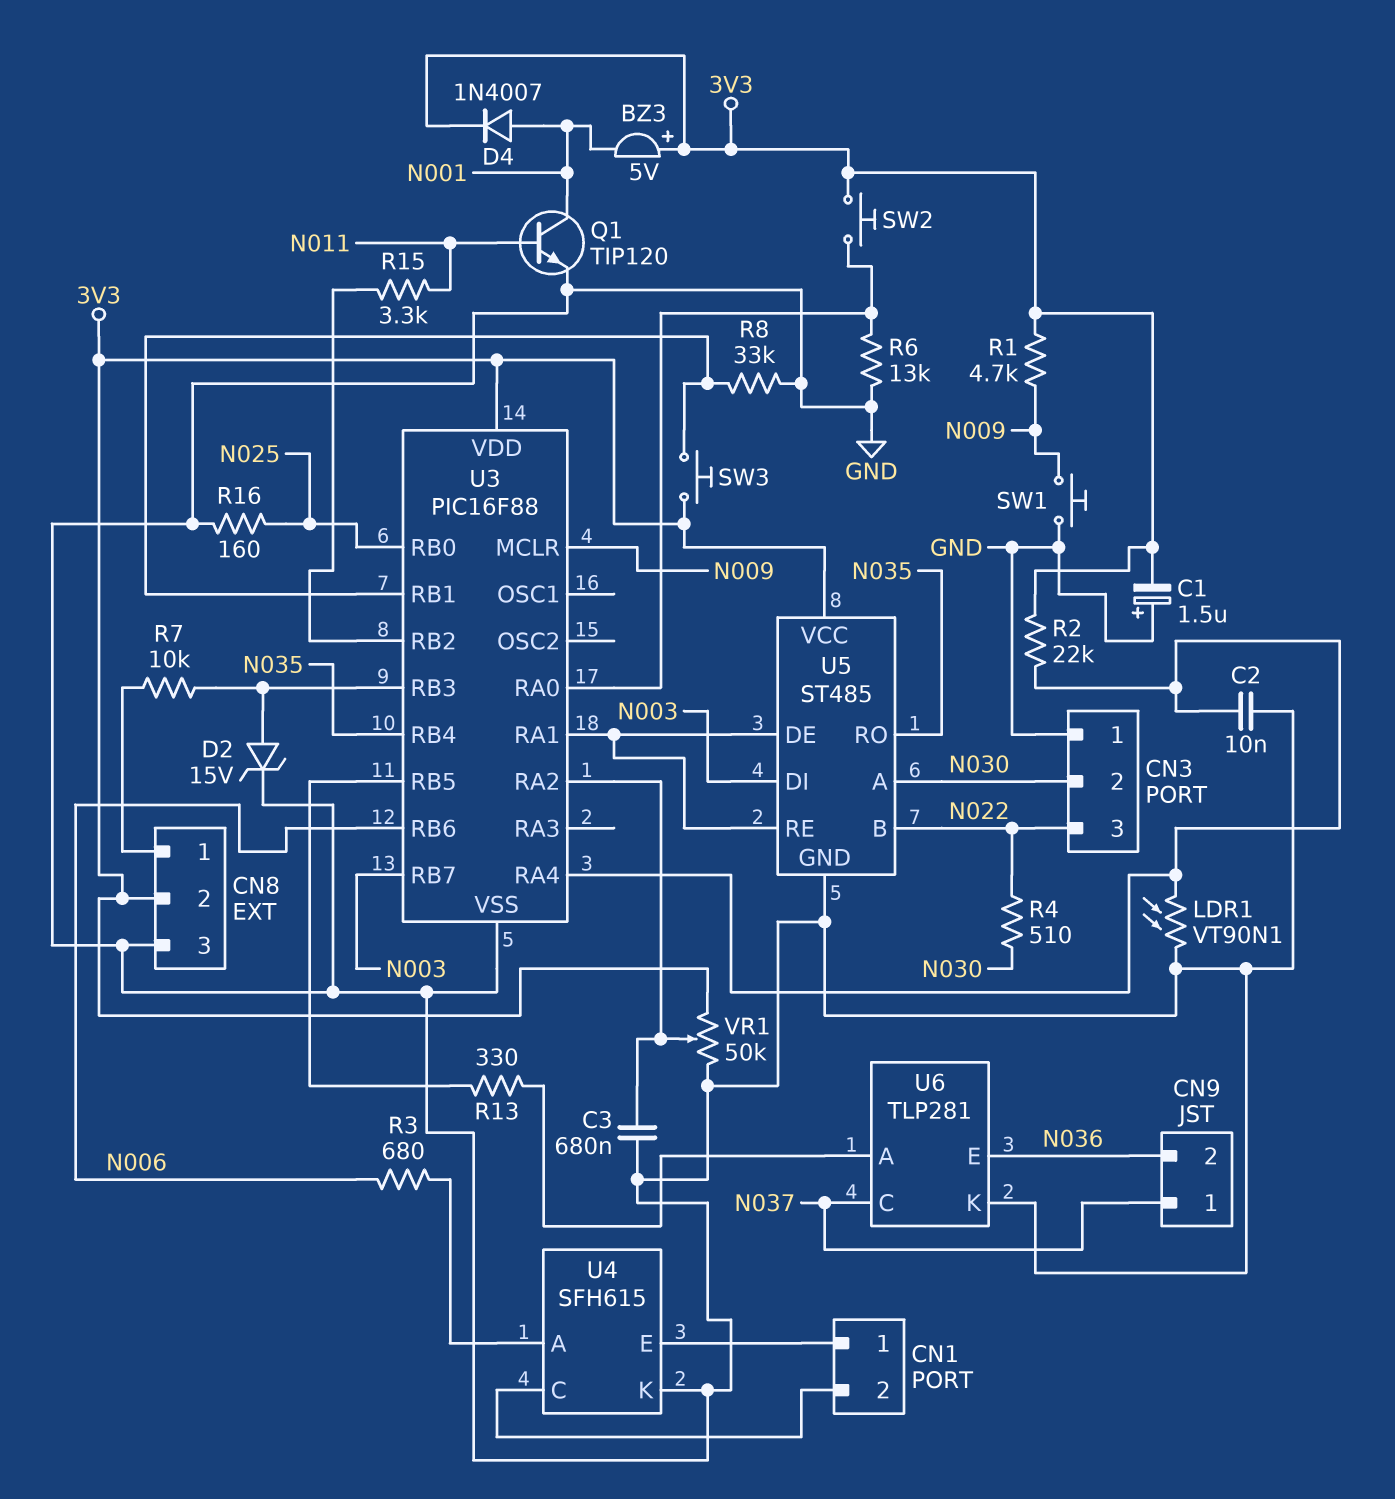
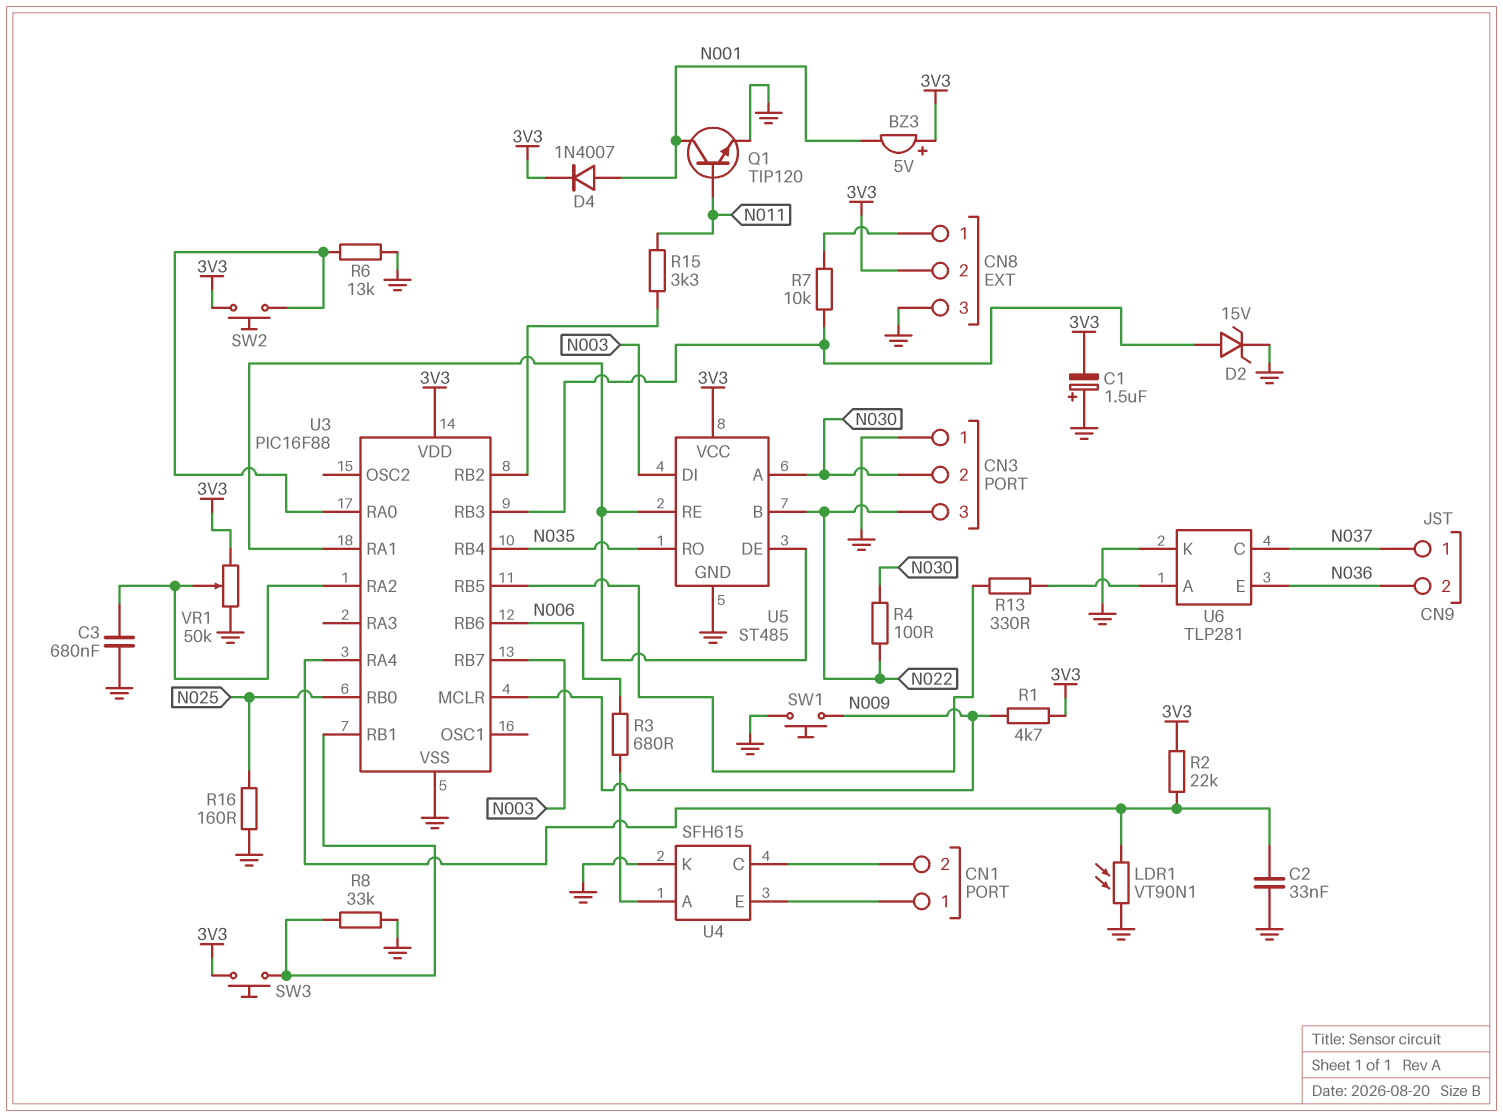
C2: 10nF (GND, U3/RA4) -> 33nF (GND, U3/RA4)
R4: 510 (N022, N030) -> 100 (N022, N030)

